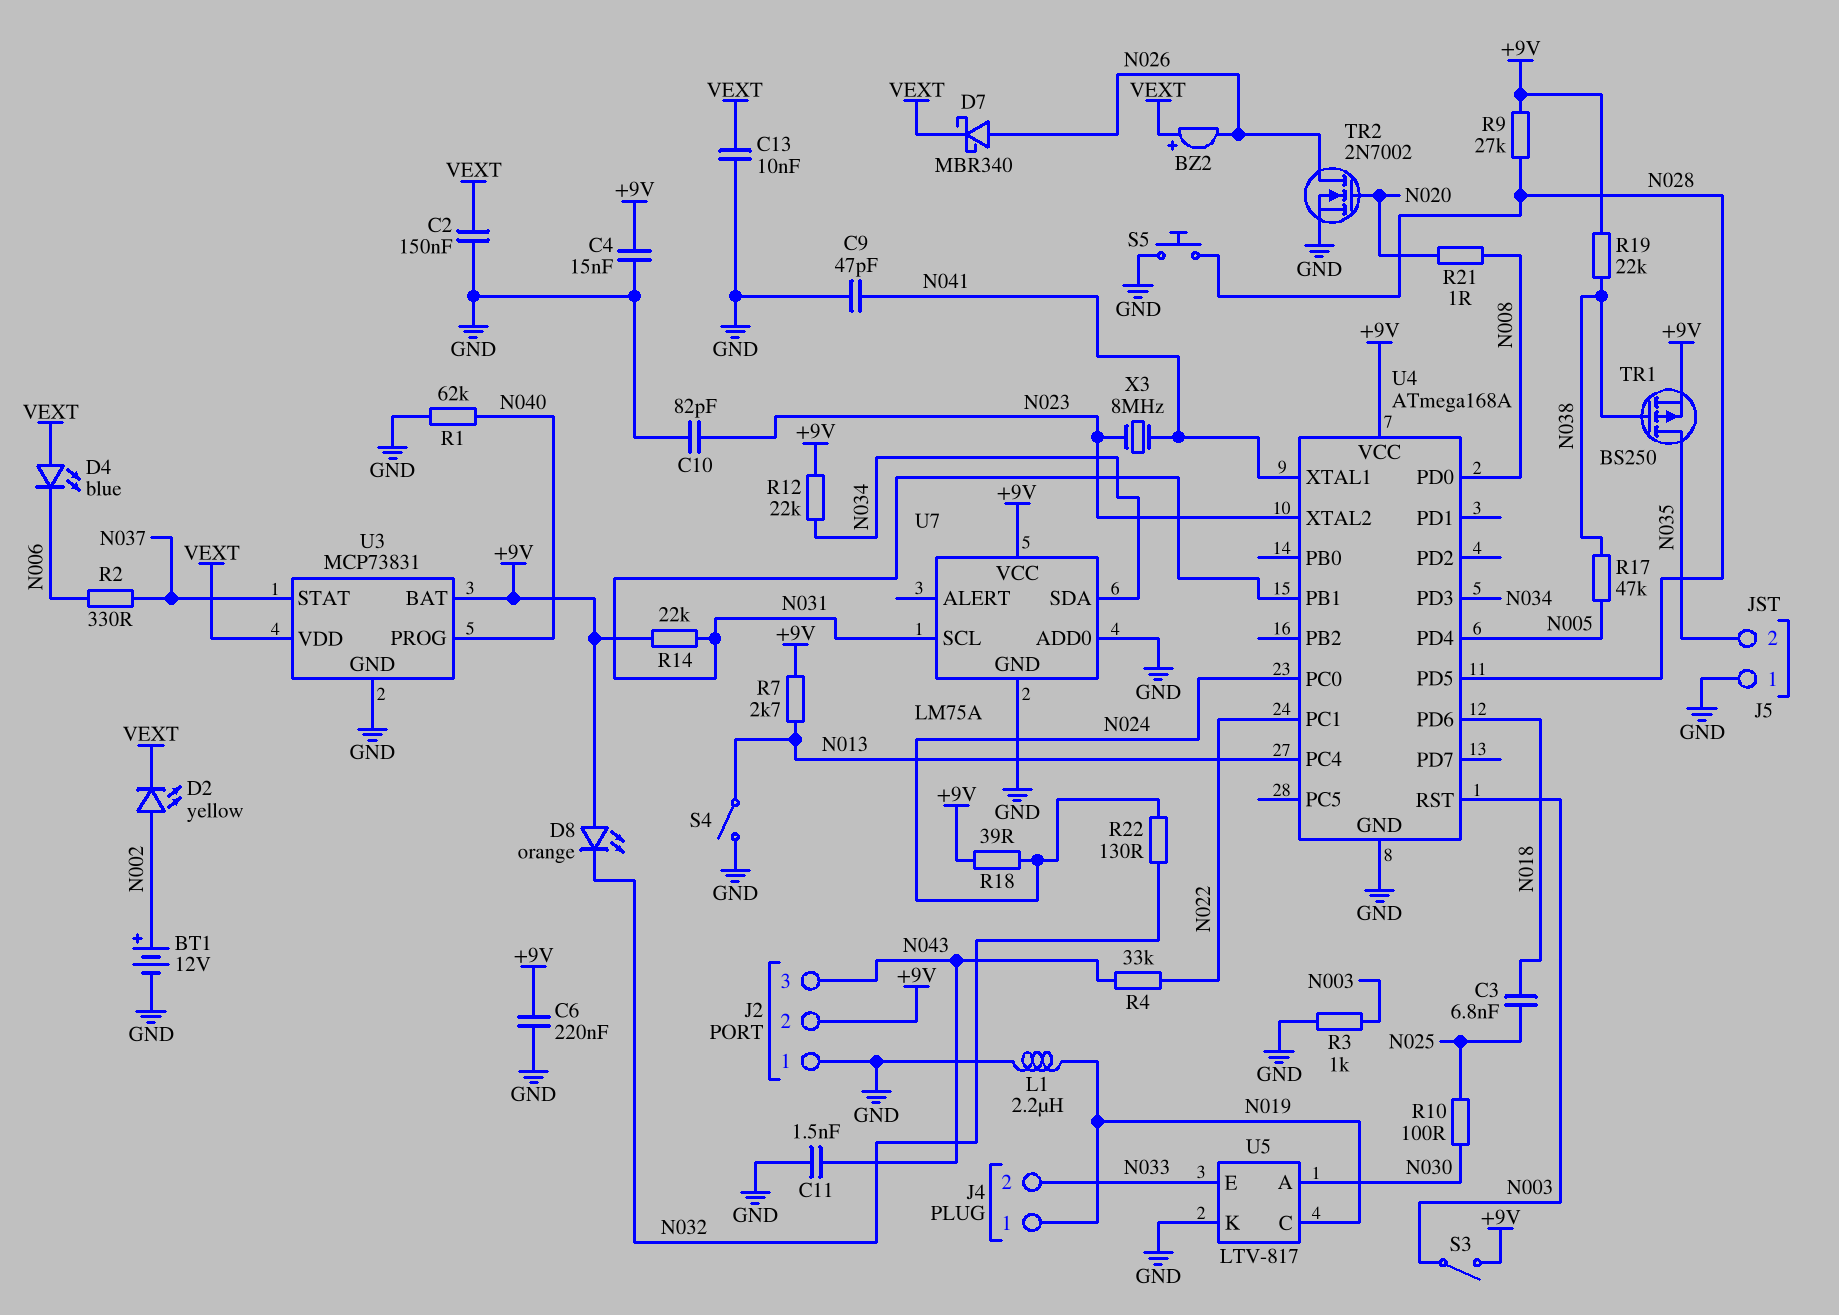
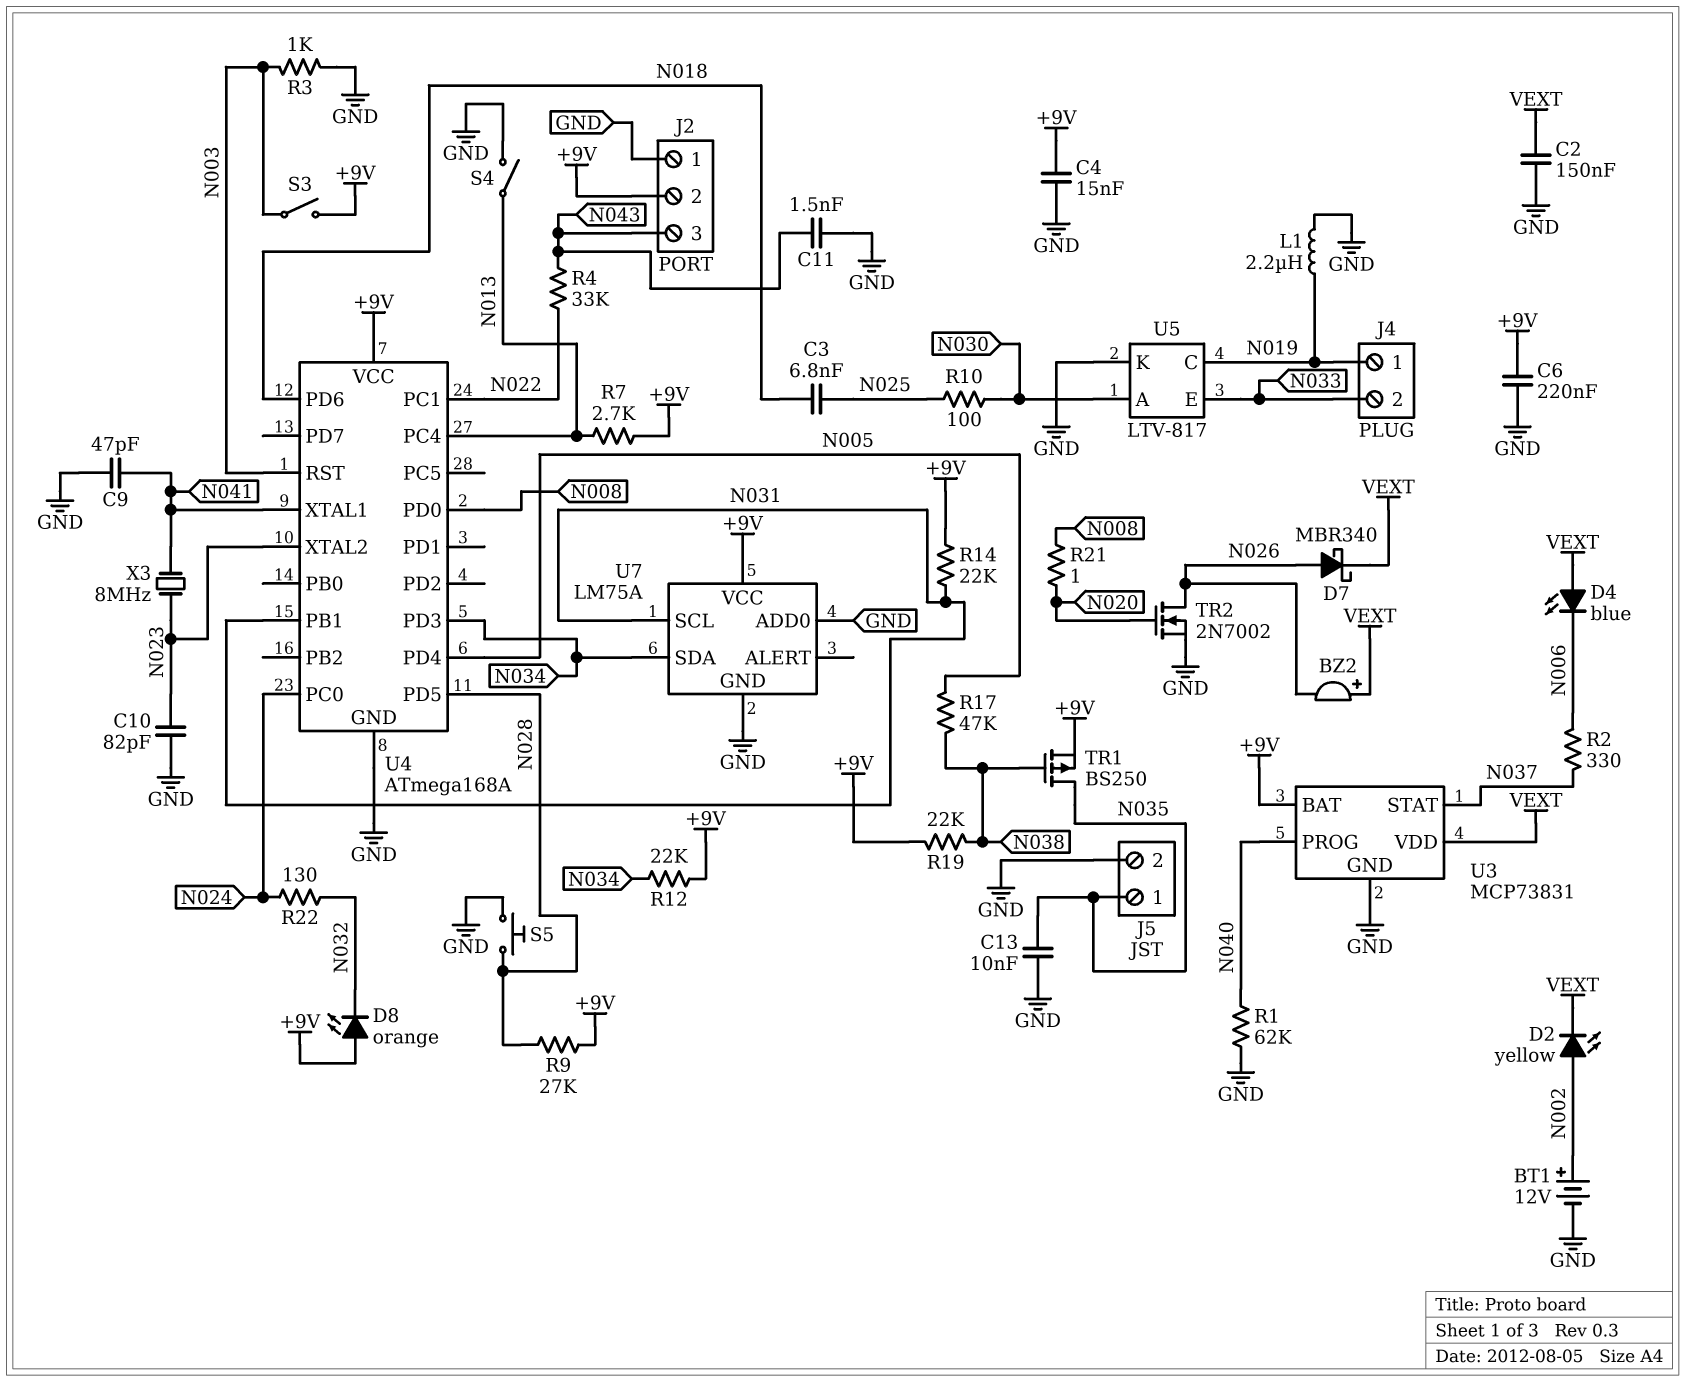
C13: 10nF (GND, VEXT) -> 10nF (GND, N035)
J5 pin 1: GND -> N035
J5 pin 2: N035 -> GND
R18: 39 (+9V, N024) -> none

